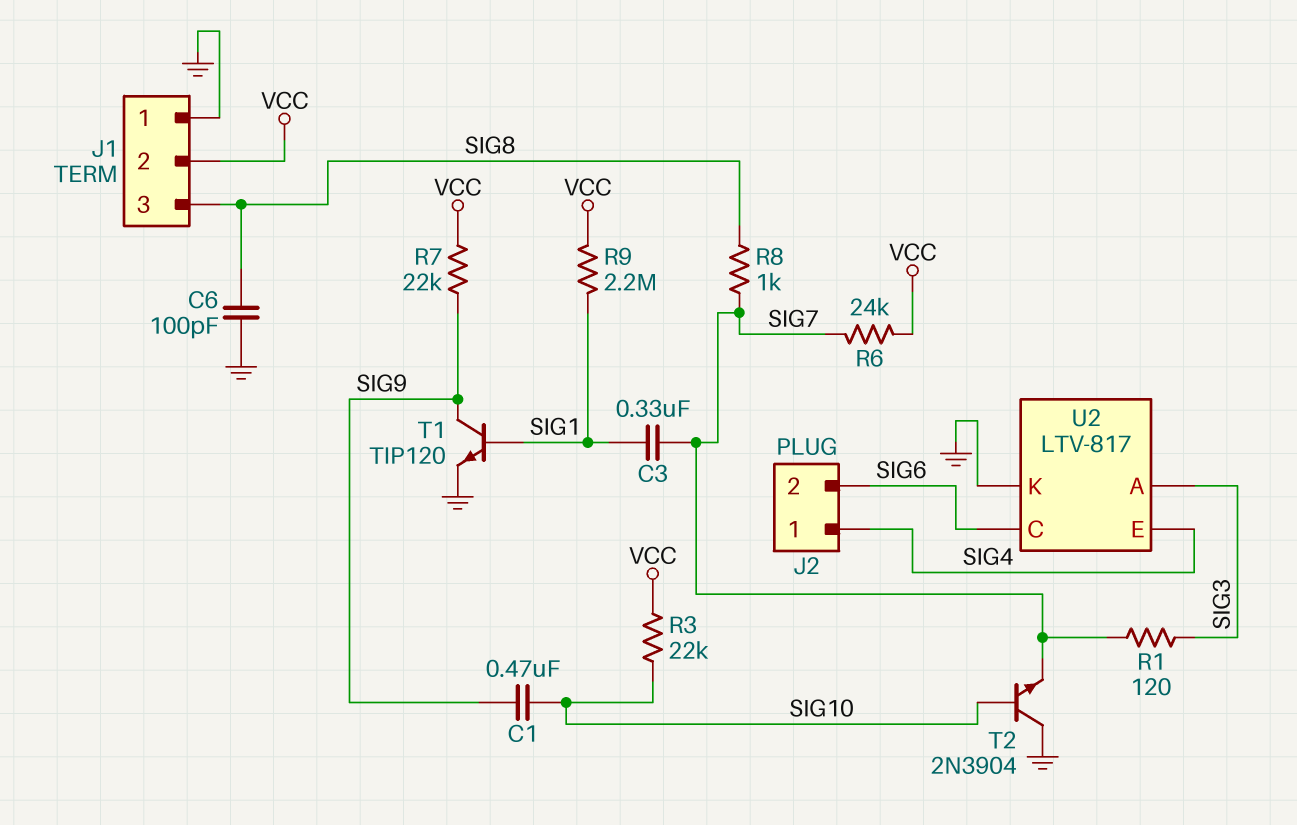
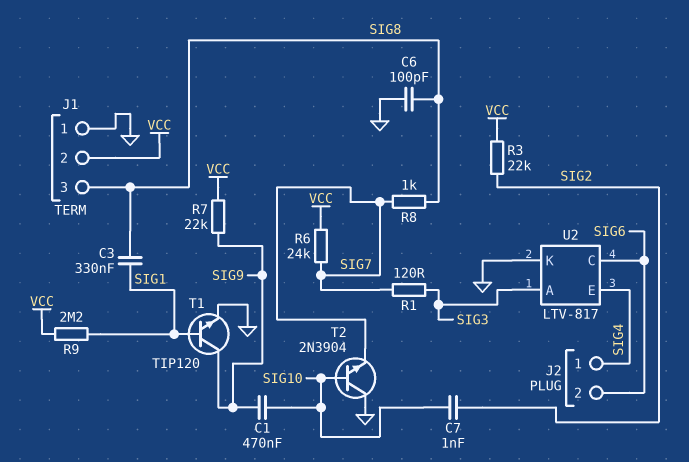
C3: 330nF (SIG1, SIG7) -> 330nF (SIG1, SIG8)
C7: none -> 1nF (SIG2, SIG10)
R3: 22k (SIG10, VCC) -> 22k (SIG2, VCC)

